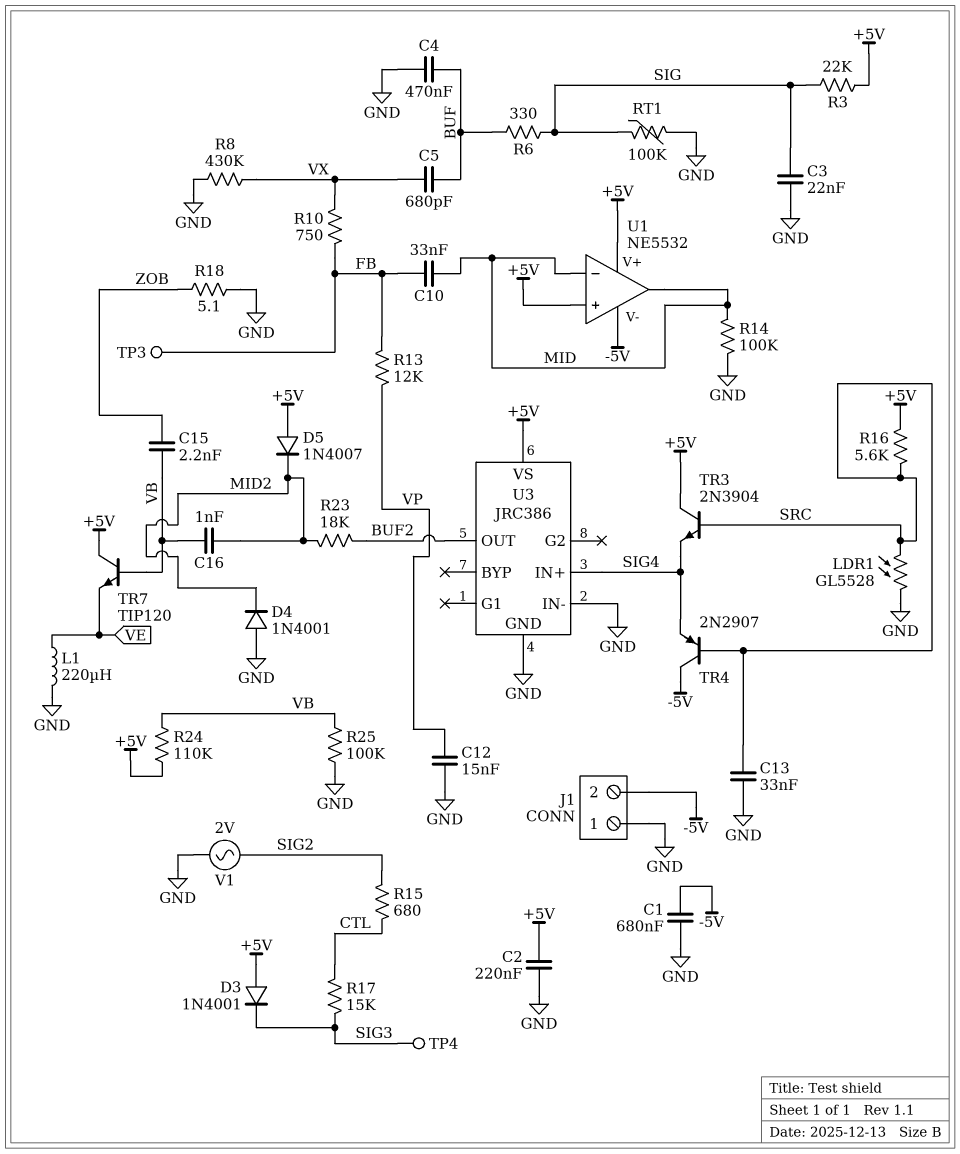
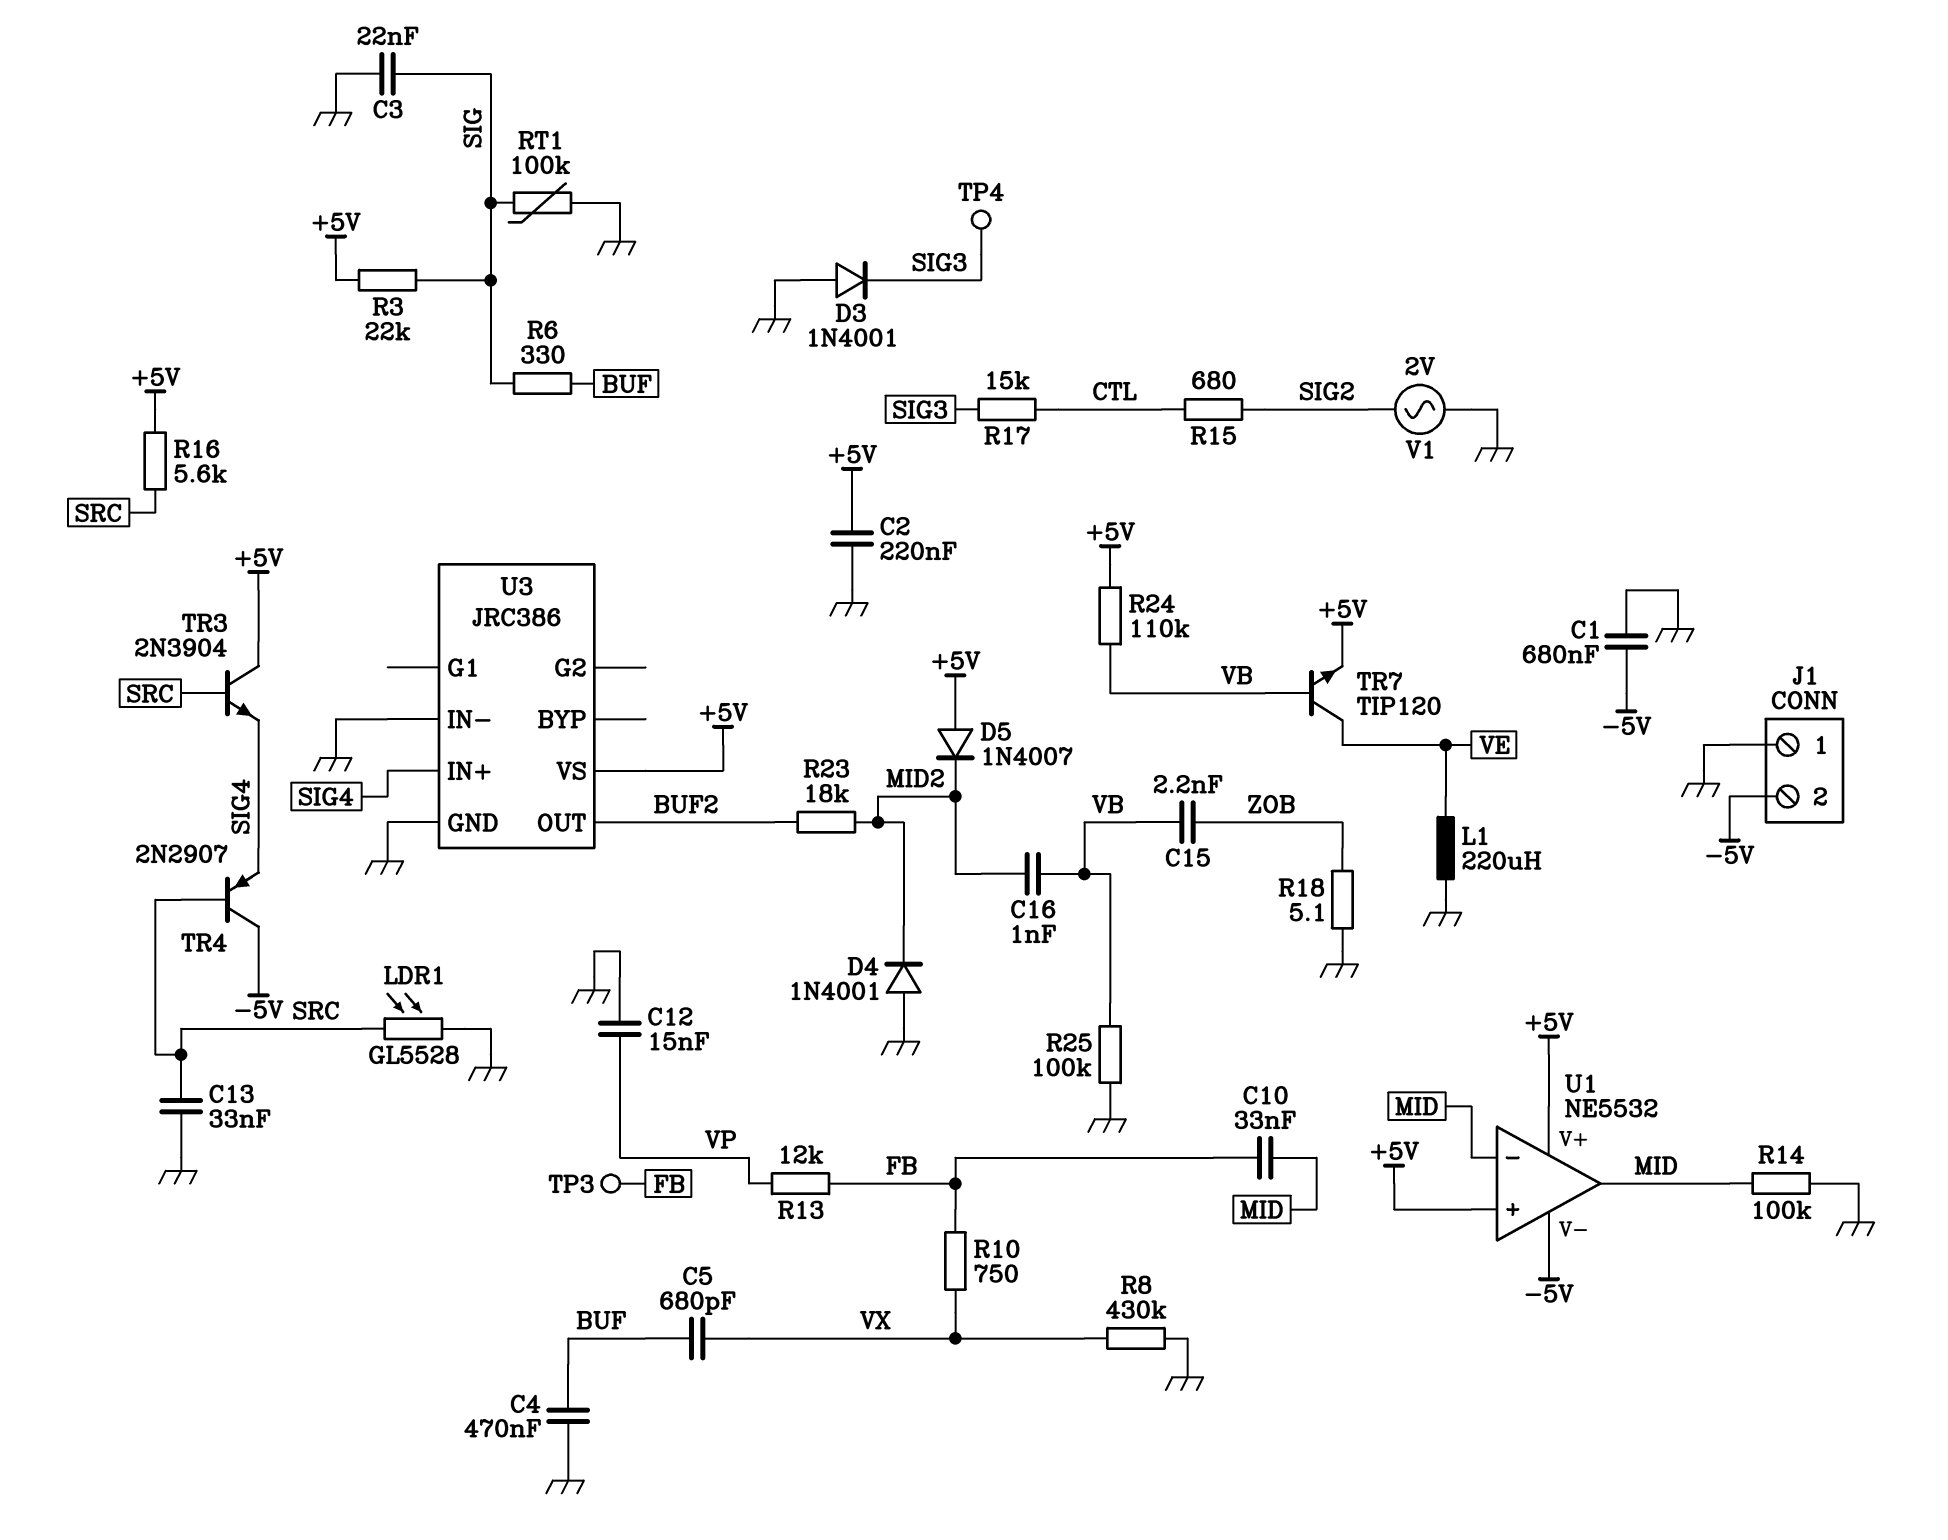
D3: diode 1N4001 (A +5V, K SIG3) -> diode 1N4001 (A GND, K SIG3)
TR7: NPN TIP120 (B VB, C +5V, E VE) -> NPN TIP120 (B VB, C VE, E +5V)

